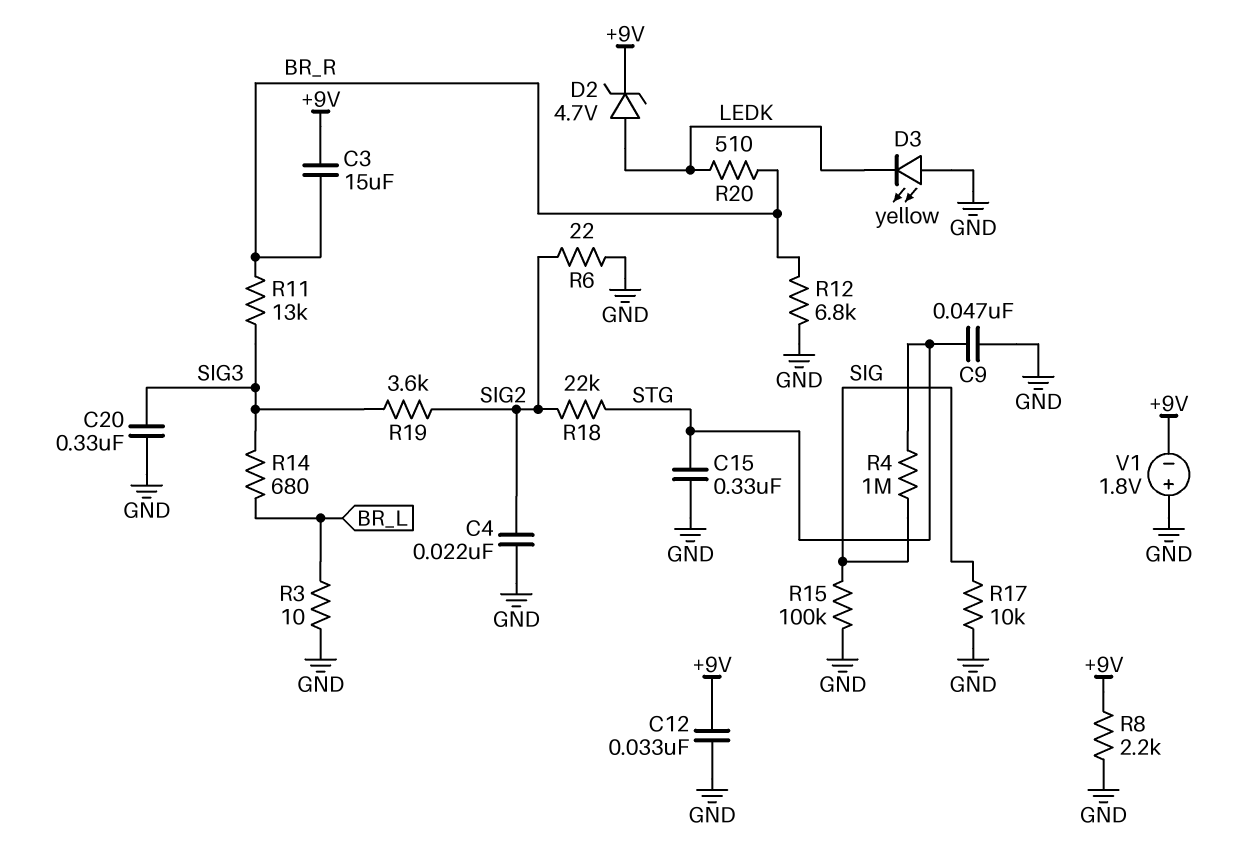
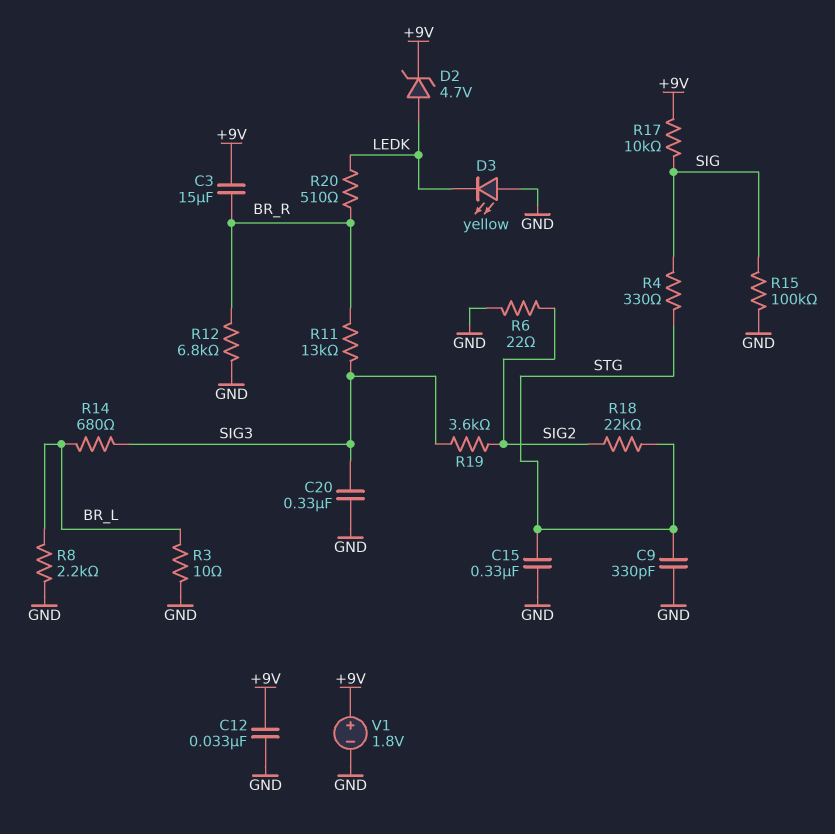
C4: 22nF (GND, SIG2) -> none
C9: 47nF (GND, STG) -> 330pF (GND, STG)
R4: 1M (SIG, STG) -> 330 (SIG, STG)
R8: 2.2k (+9V, GND) -> 2.2k (BR_L, GND)
R17: 10k (GND, SIG) -> 10k (+9V, SIG)
V1: 1.8V (plus GND, minus +9V) -> 1.8V (plus +9V, minus GND)

